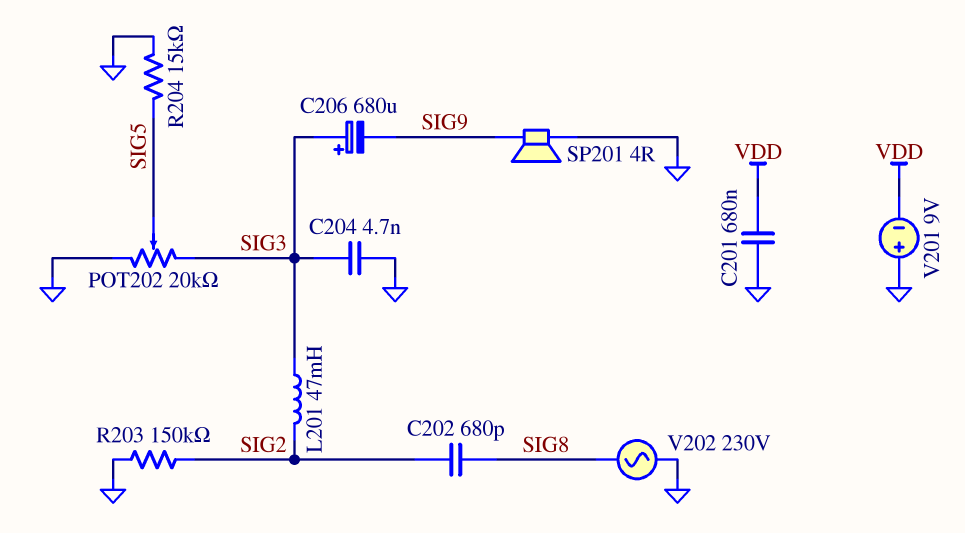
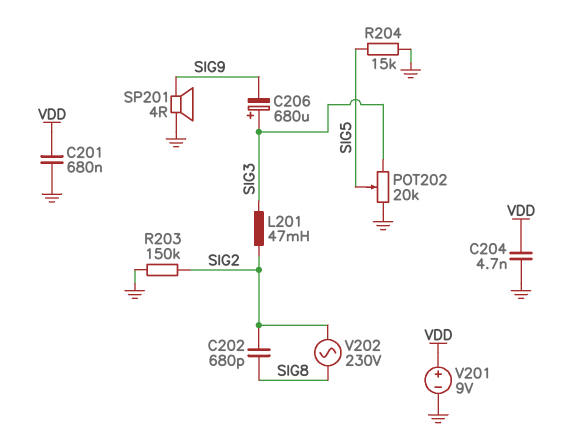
C204: 4.7nF (GND, SIG3) -> 4.7nF (GND, VDD)
V201: 9V (plus GND, minus VDD) -> 9V (plus VDD, minus GND)
V202: AC 230V (GND, SIG8) -> AC 230V (SIG2, SIG8)

